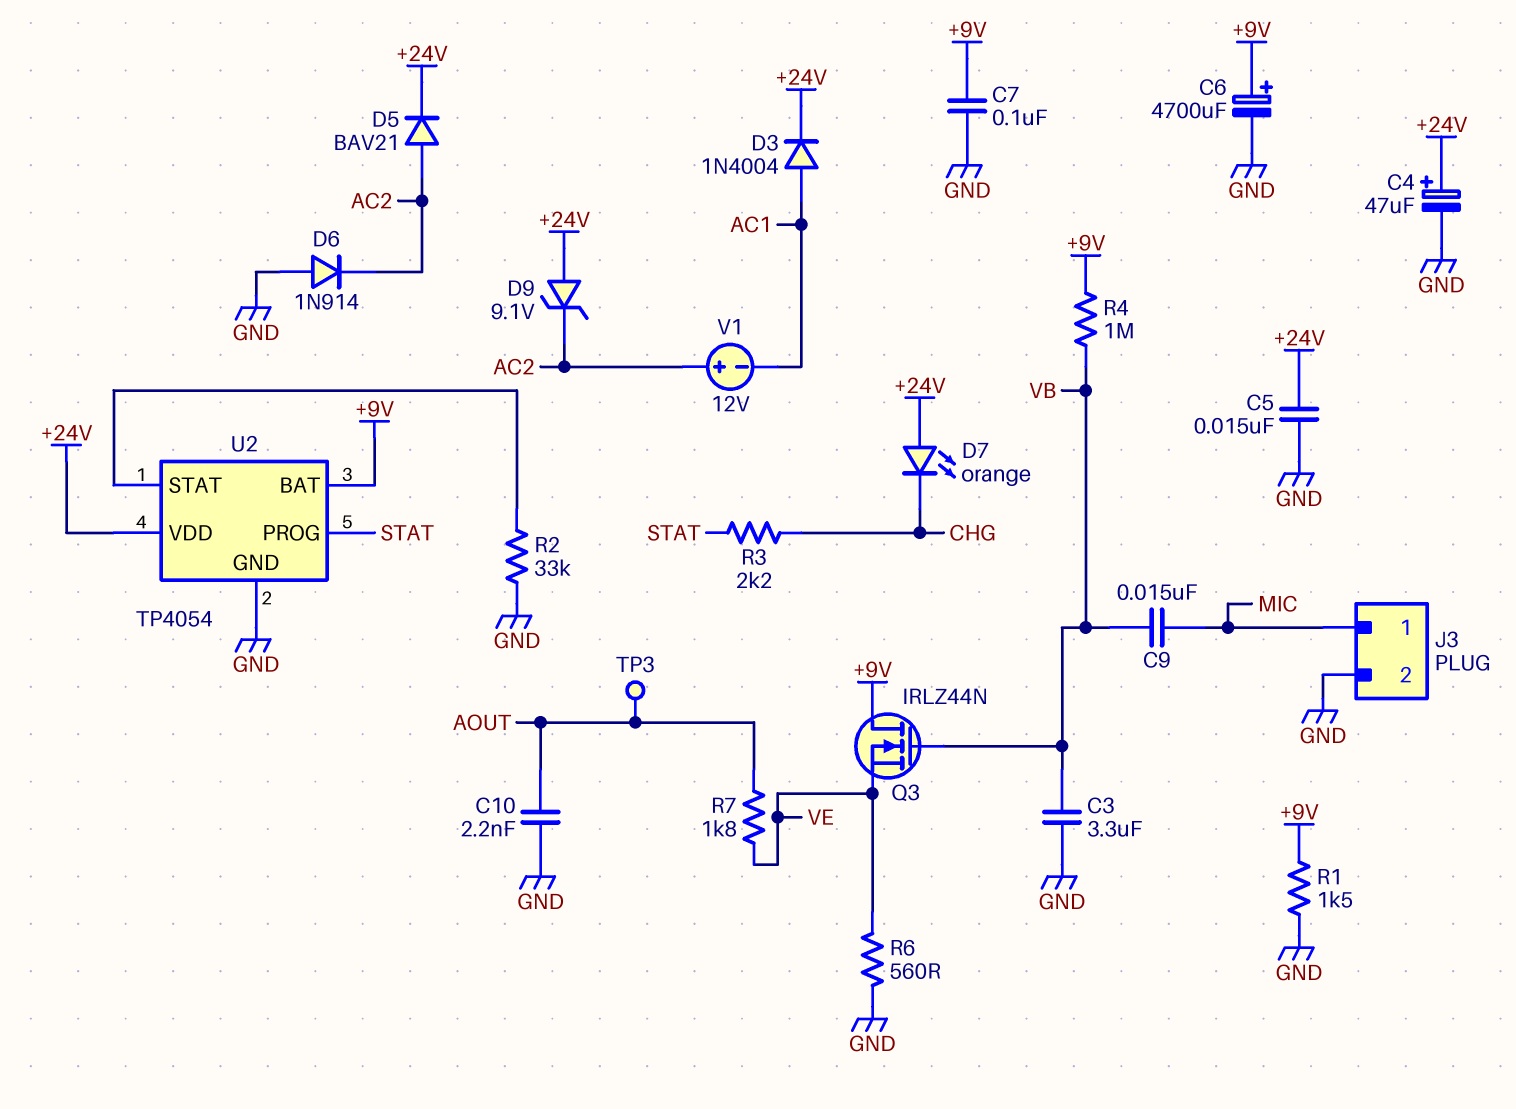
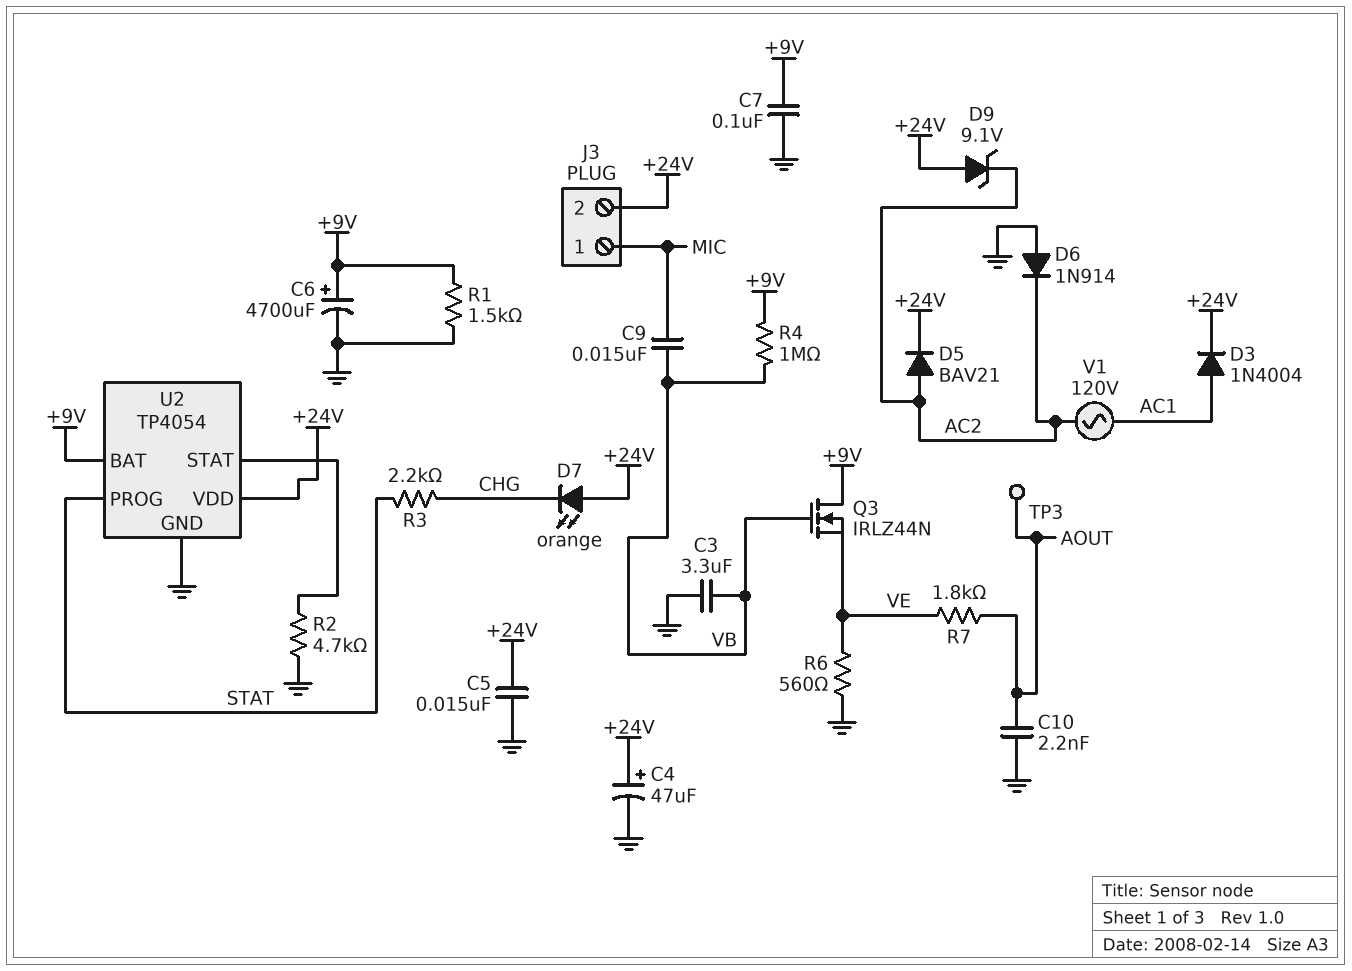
J3 pin 2: GND -> +24V
R2: 33k (GND, U2/STAT) -> 4.7k (GND, U2/STAT)
V1: 12V (plus AC2, minus AC1) -> AC 120V (AC1, AC2)

